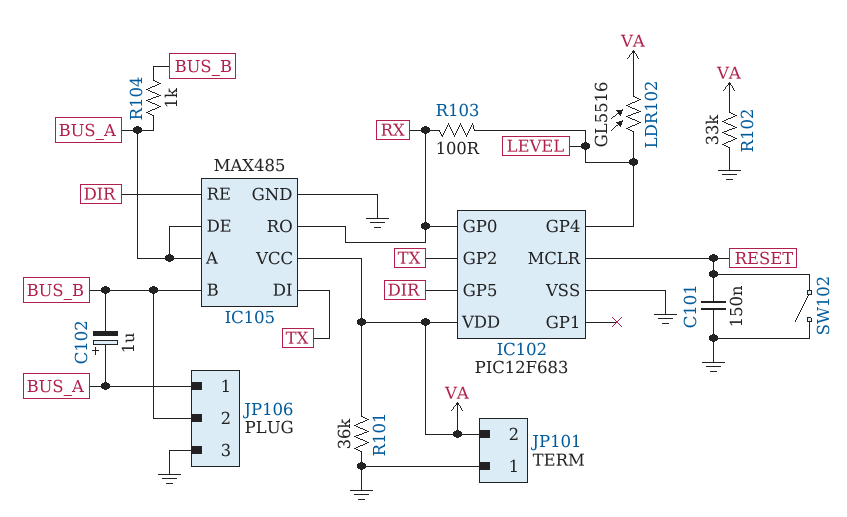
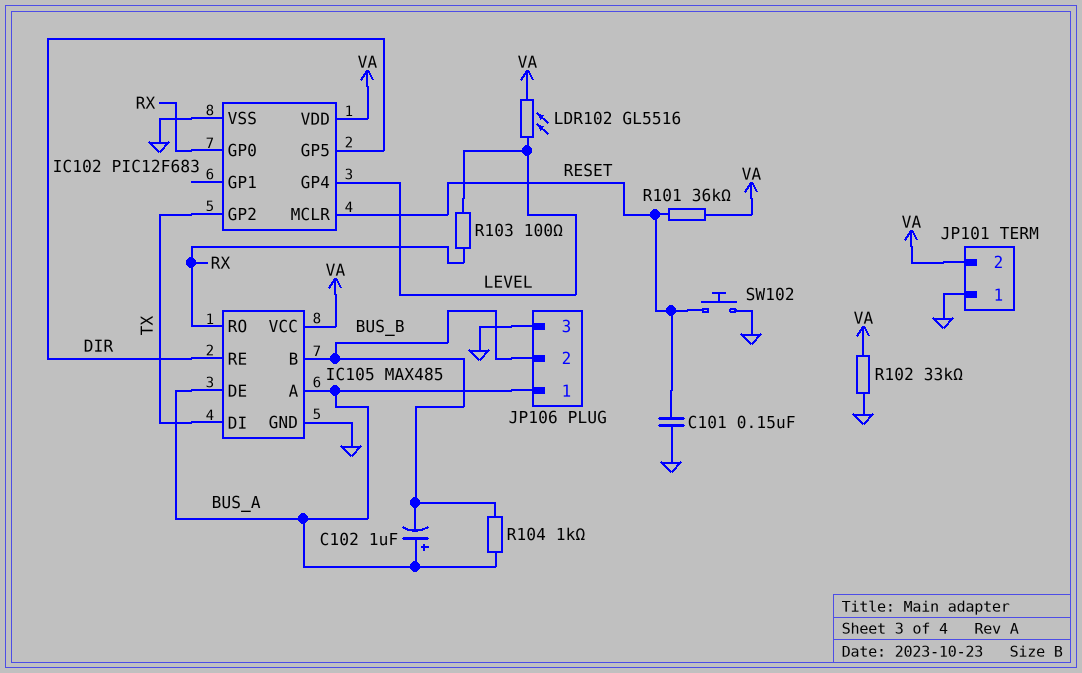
R101: 36k (GND, VA) -> 36k (RESET, VA)
SW102: switch (GND, RESET) -> button (GND, RESET)

